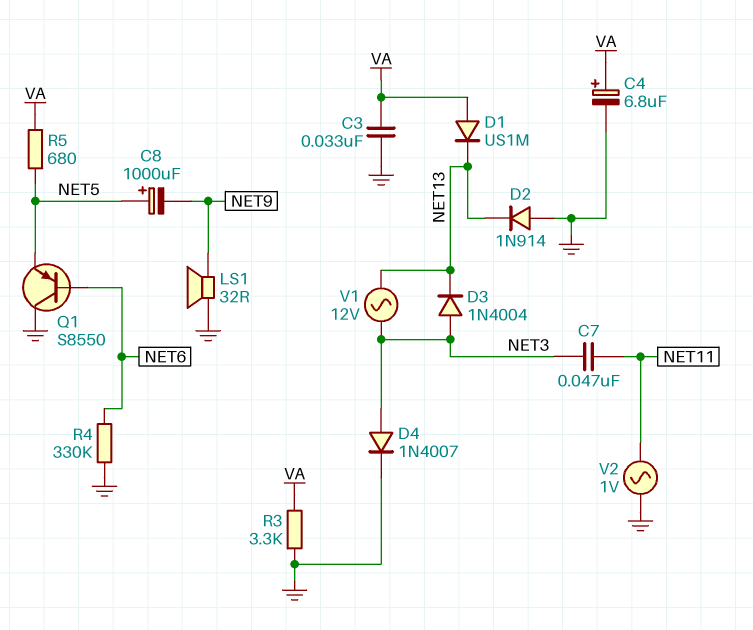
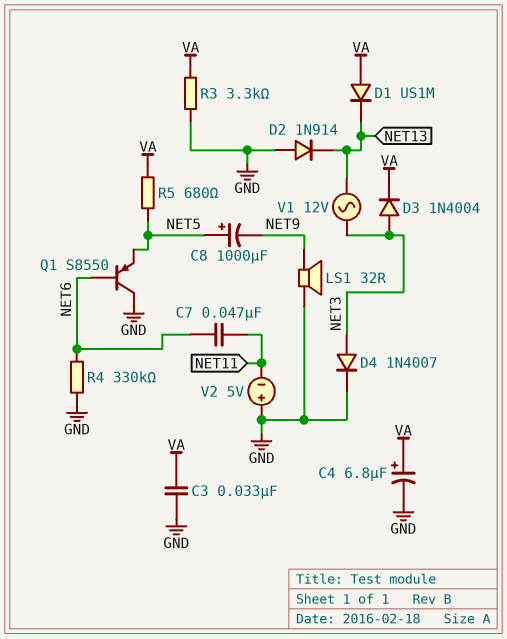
C7: 47nF (NET3, NET11) -> 47nF (NET6, NET11)
D3: diode 1N4004 (A NET3, K NET13) -> diode 1N4004 (A NET3, K VA)
V2: AC 1V (GND, NET11) -> 5V (plus GND, minus NET11)

